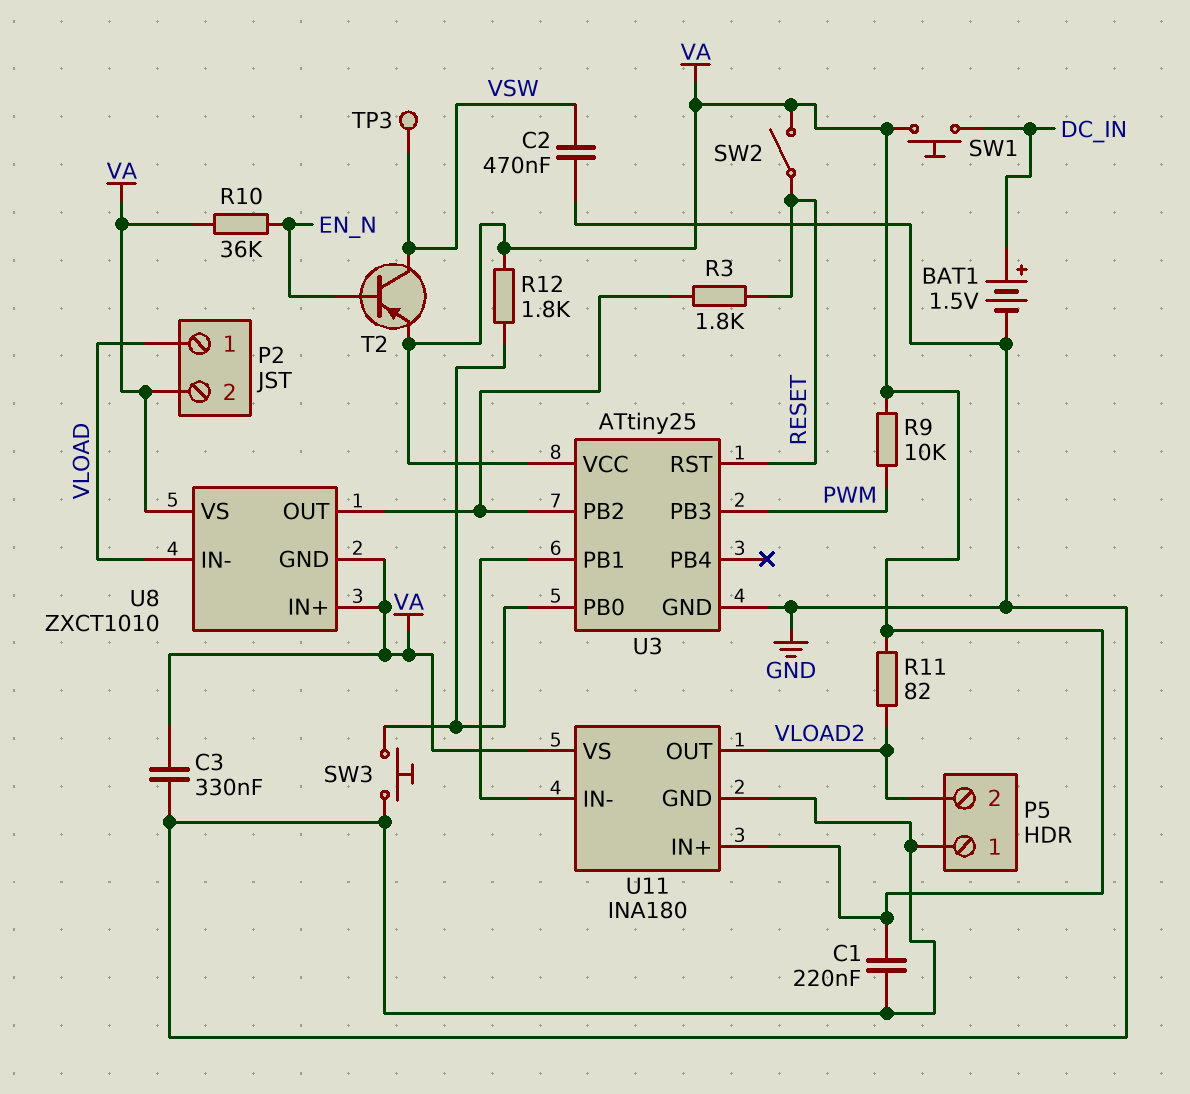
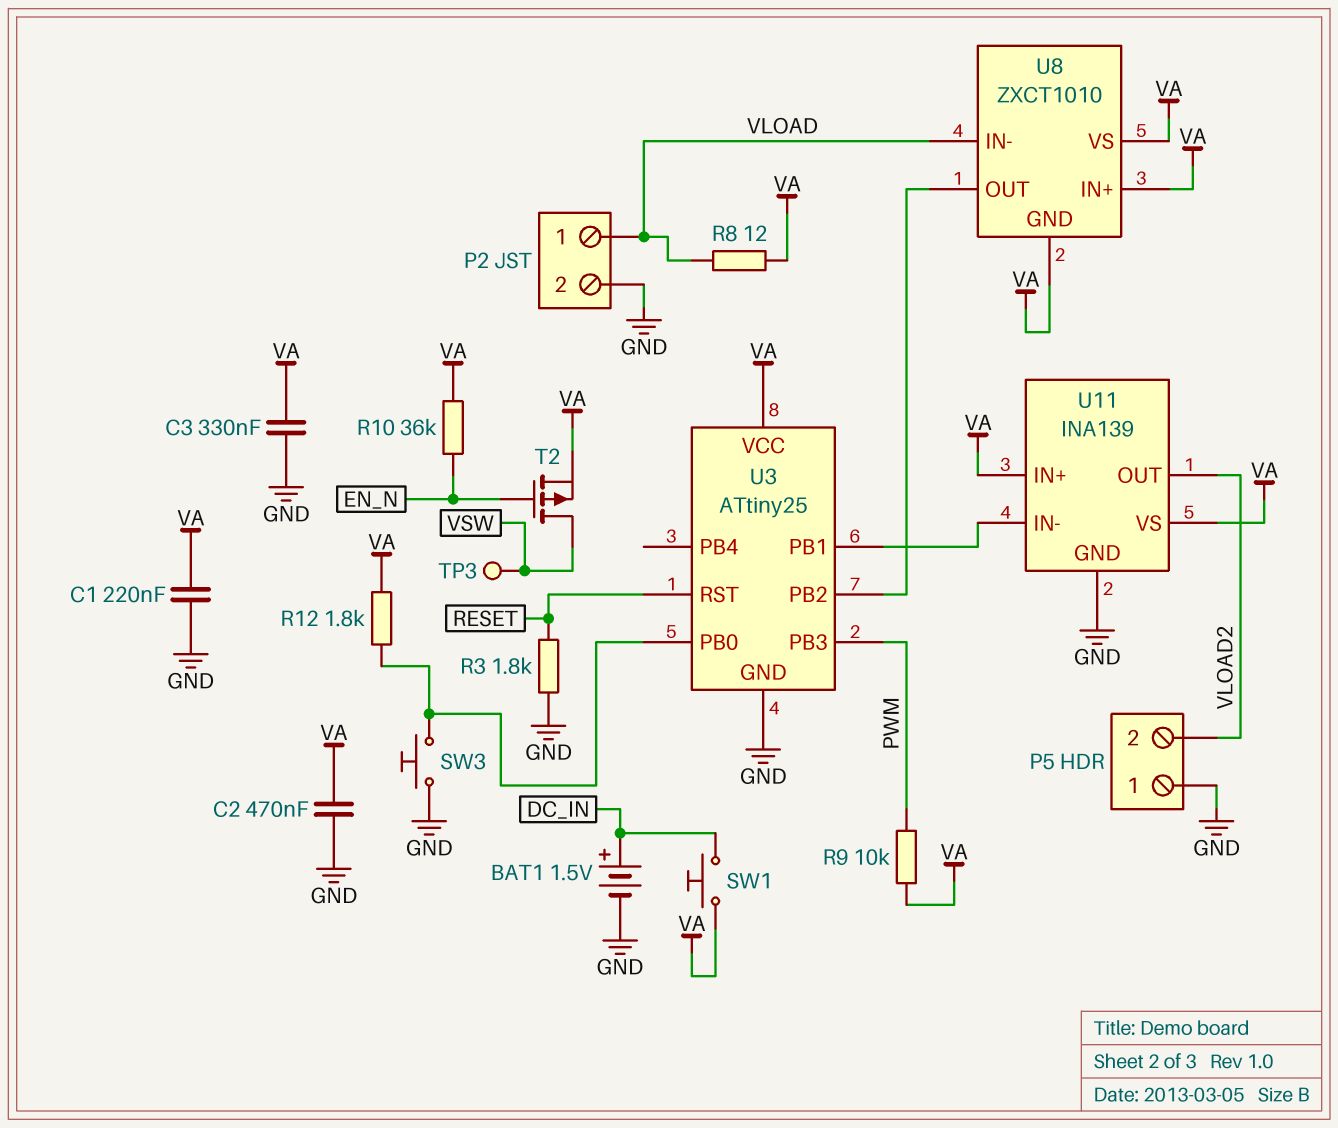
C2: 470nF (GND, VSW) -> 470nF (GND, VA)
P2 pin 2: VA -> GND
R3: 1.8k (RESET, U3/PB2) -> 1.8k (GND, RESET)
R8: none -> 12 (VA, VLOAD)
R11: 82 (VA, VLOAD2) -> none
SW2: switch (RESET, VA) -> none
T2: PNP (B EN_N, C VSW, E VA) -> PMOS (G EN_N, D VSW, S VA)
U11: INA180 -> INA139

